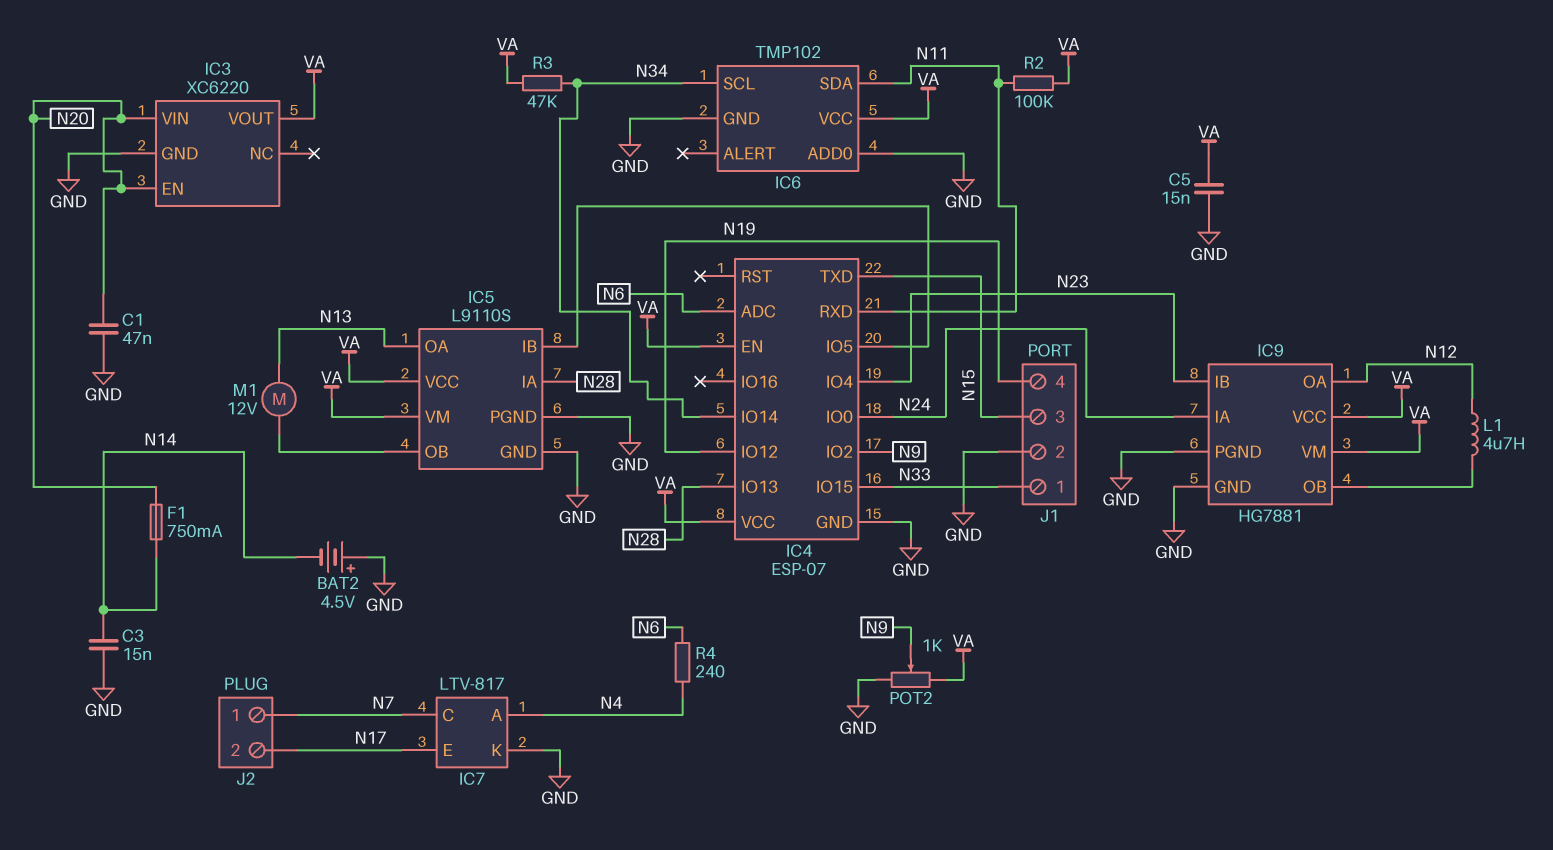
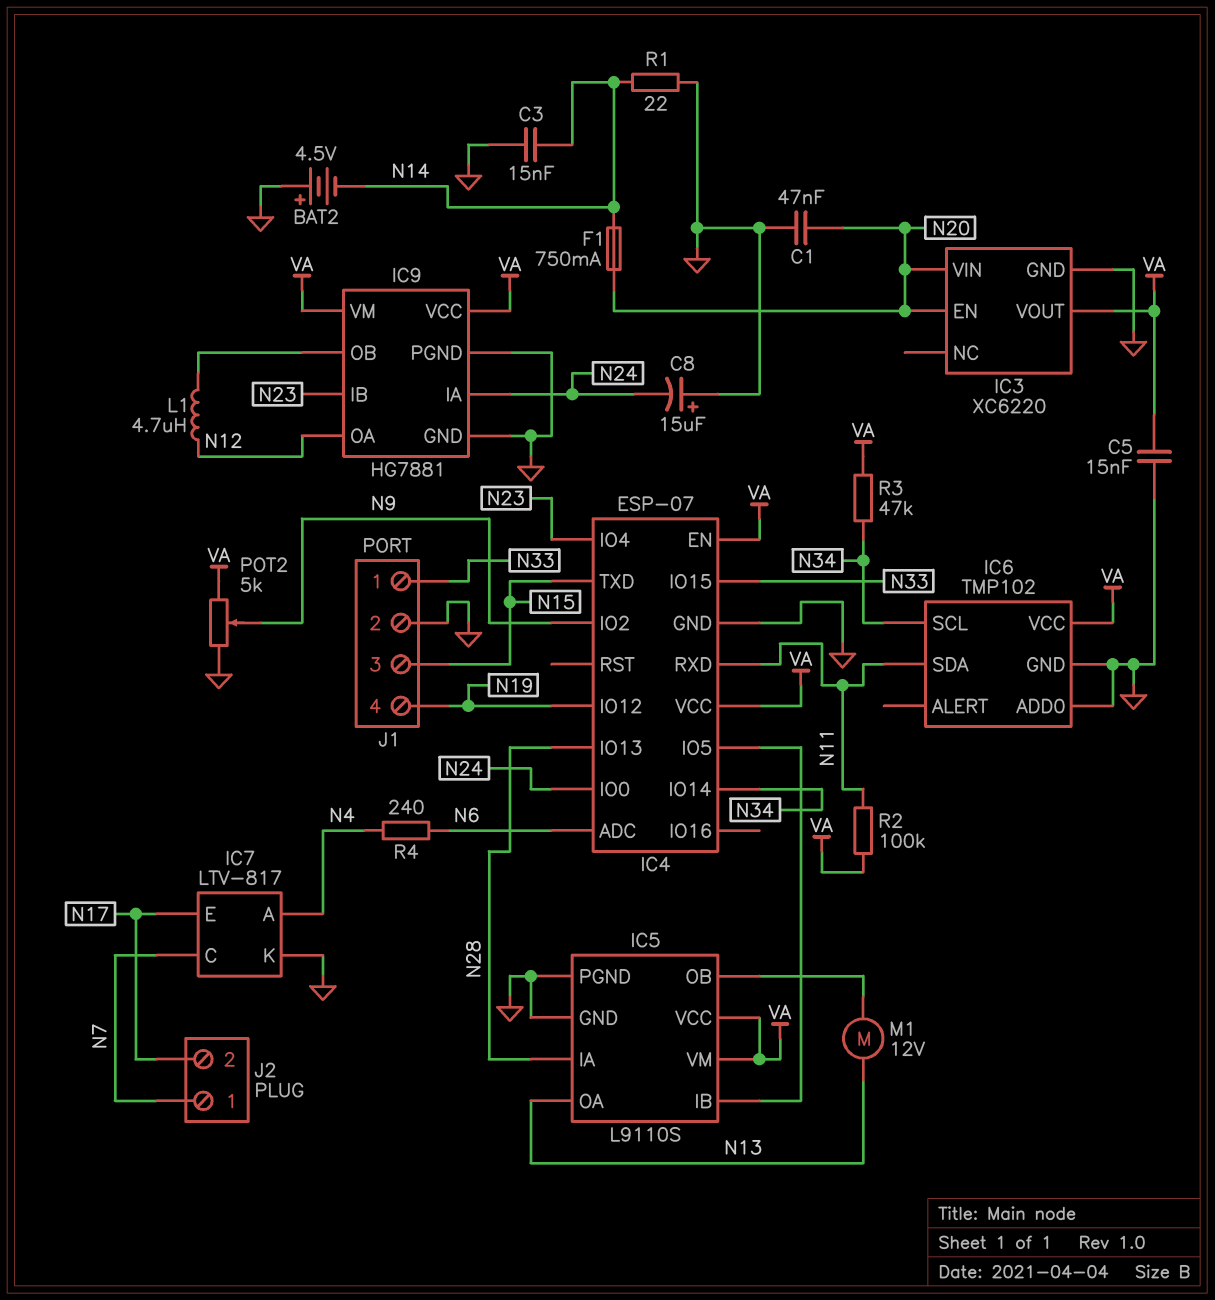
C8: none -> 15uF (plus GND, minus N24)
POT2: 1k (GND, VA, wiper N9) -> 5k (GND, VA, wiper N9)
R1: none -> 22 (GND, N14)

